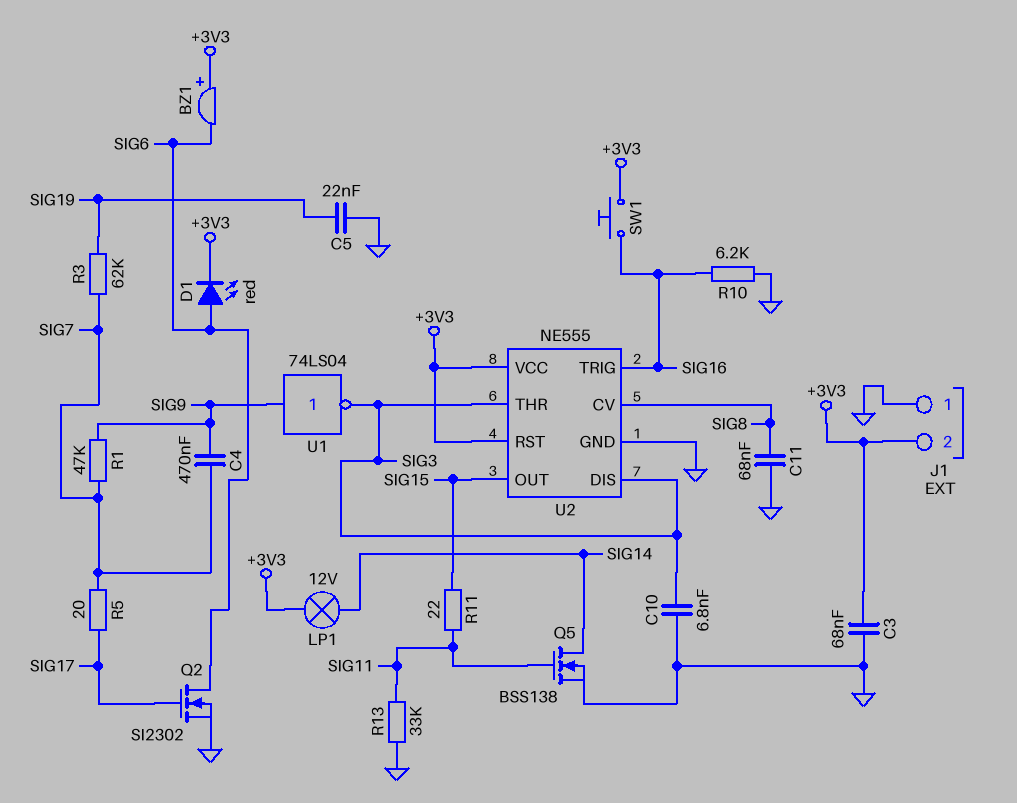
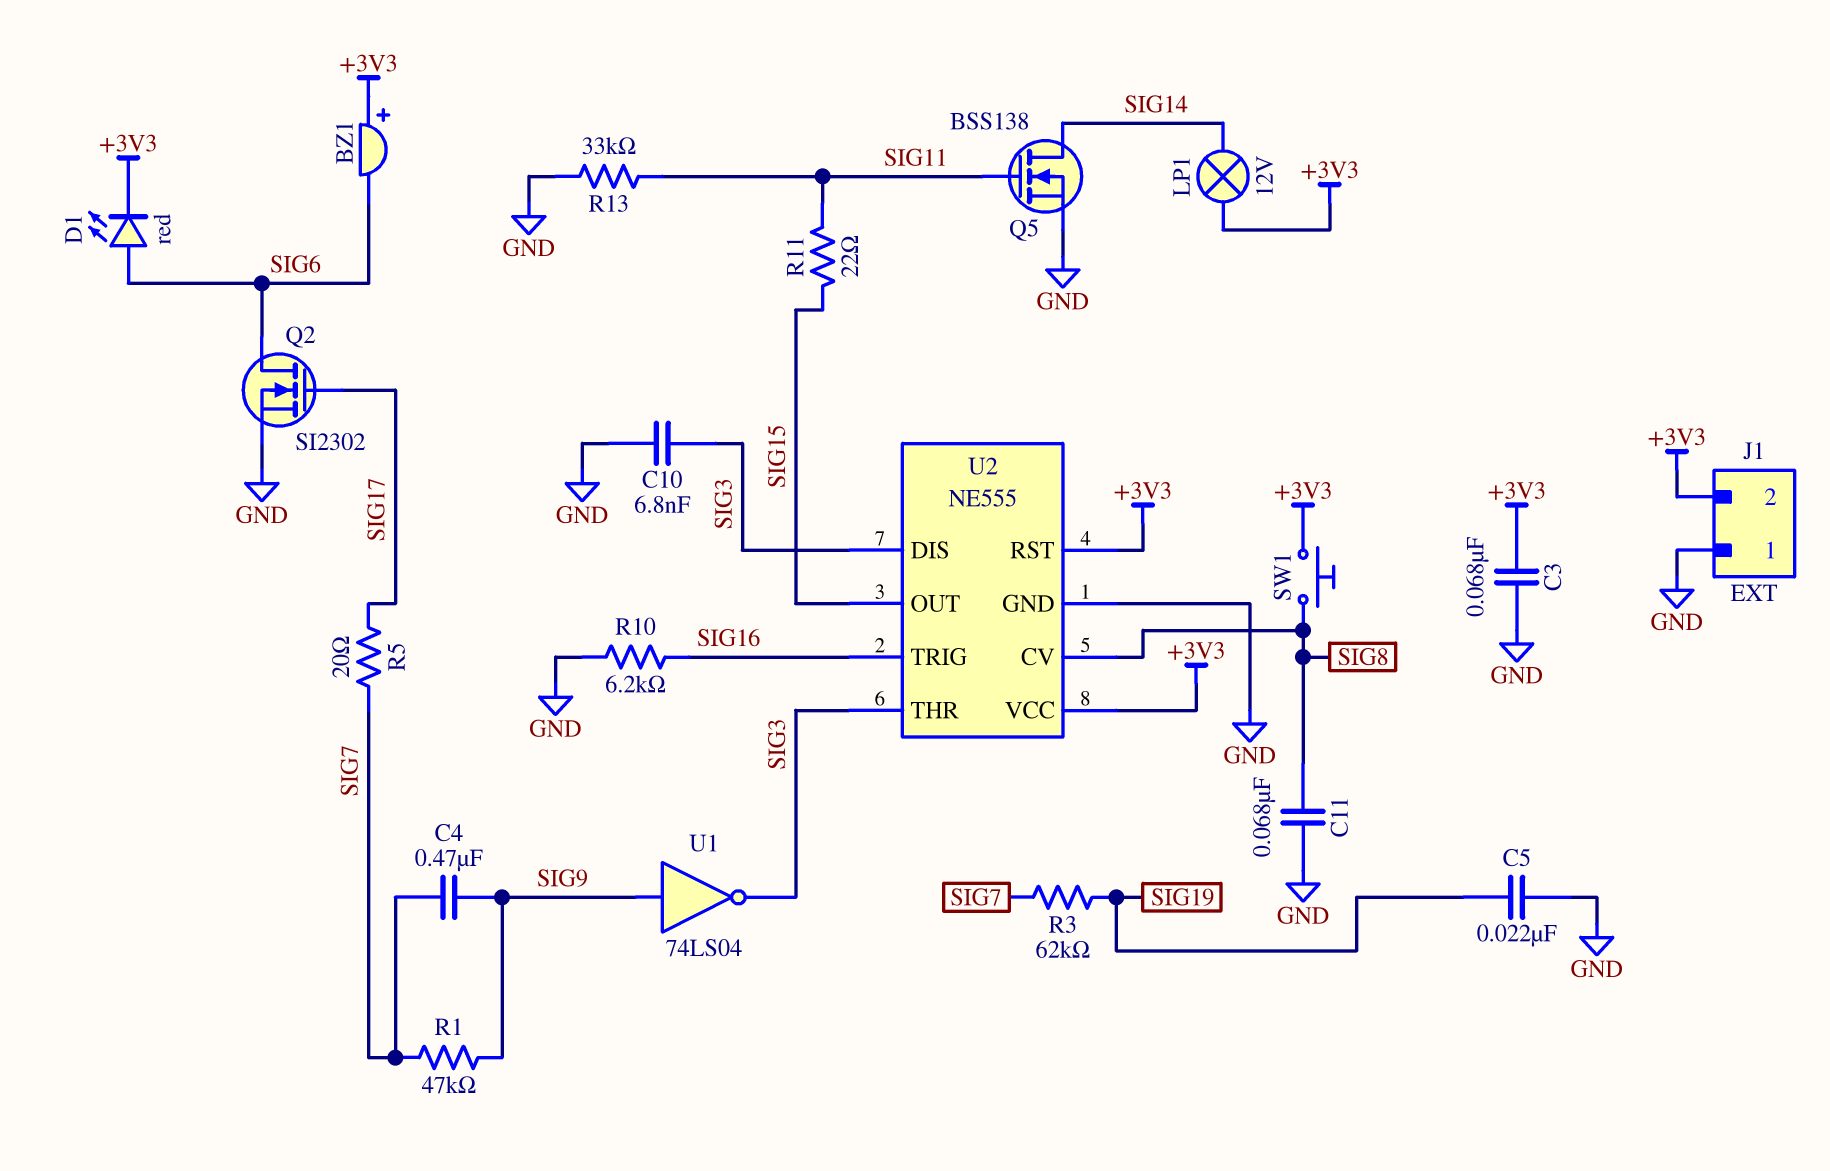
SW1: button (+3V3, SIG16) -> button (+3V3, SIG8)

